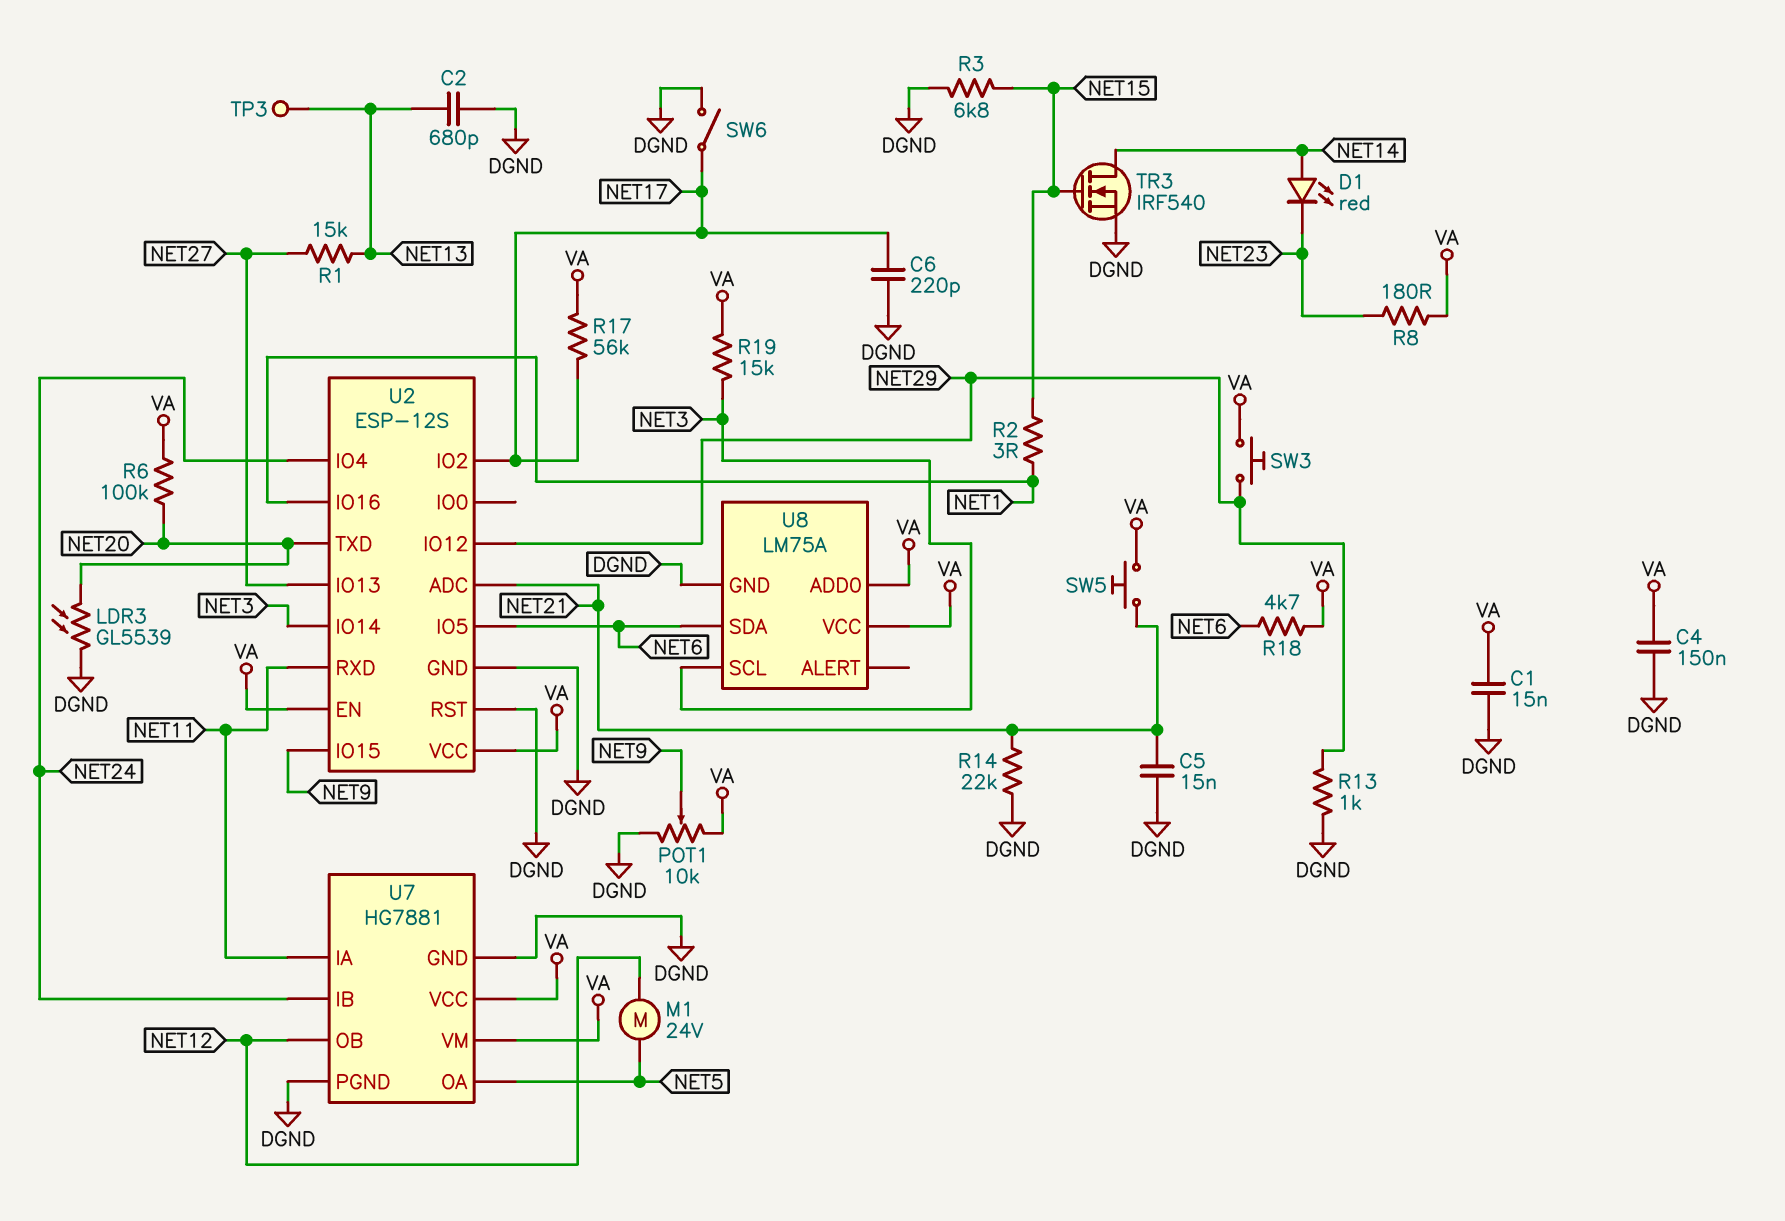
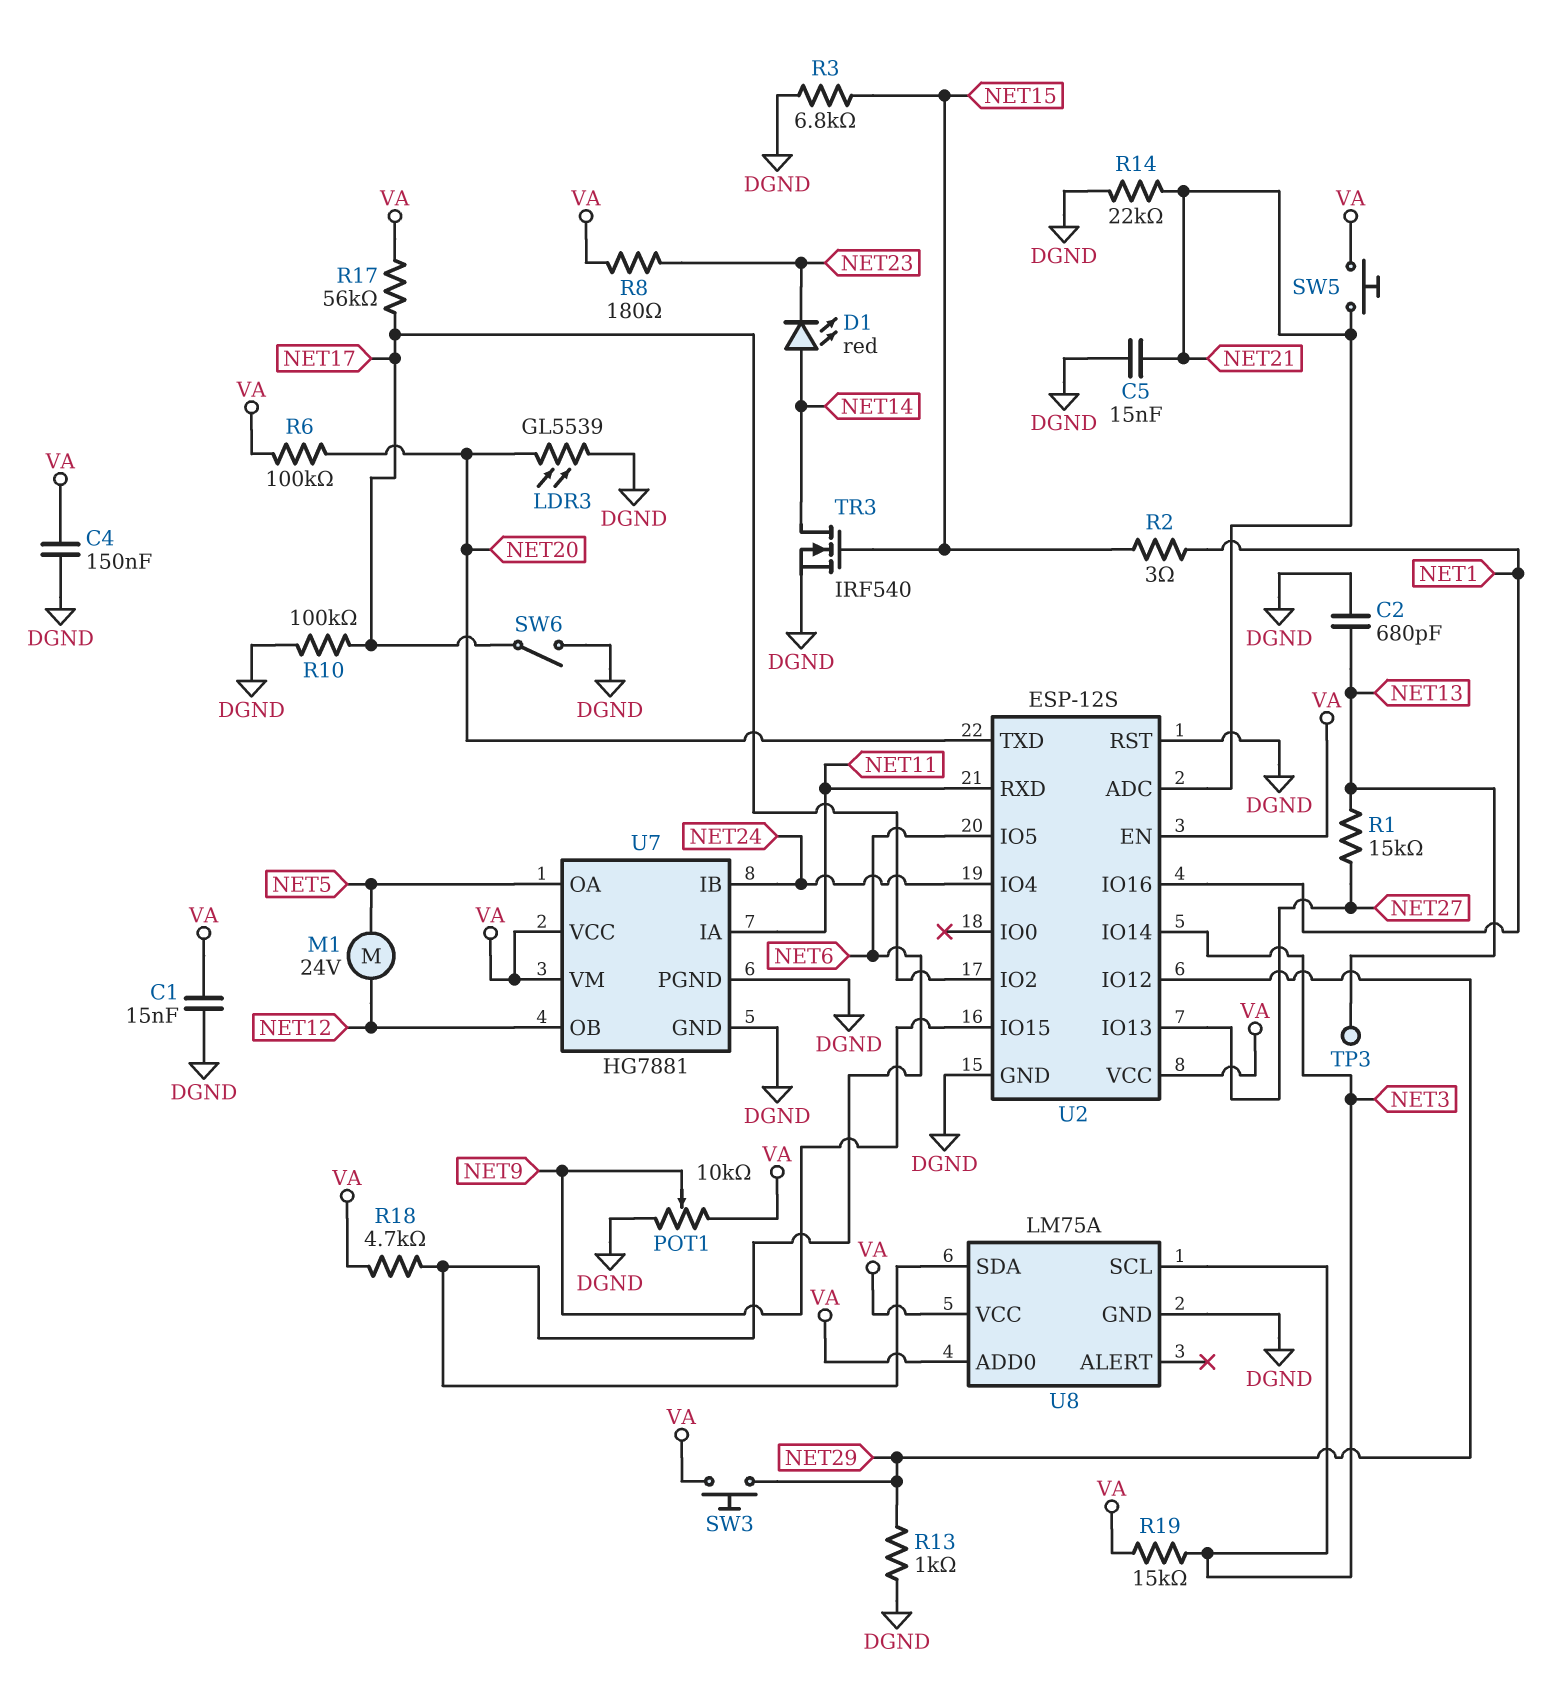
C6: 220pF (DGND, NET17) -> none
R10: none -> 100k (DGND, NET17)

